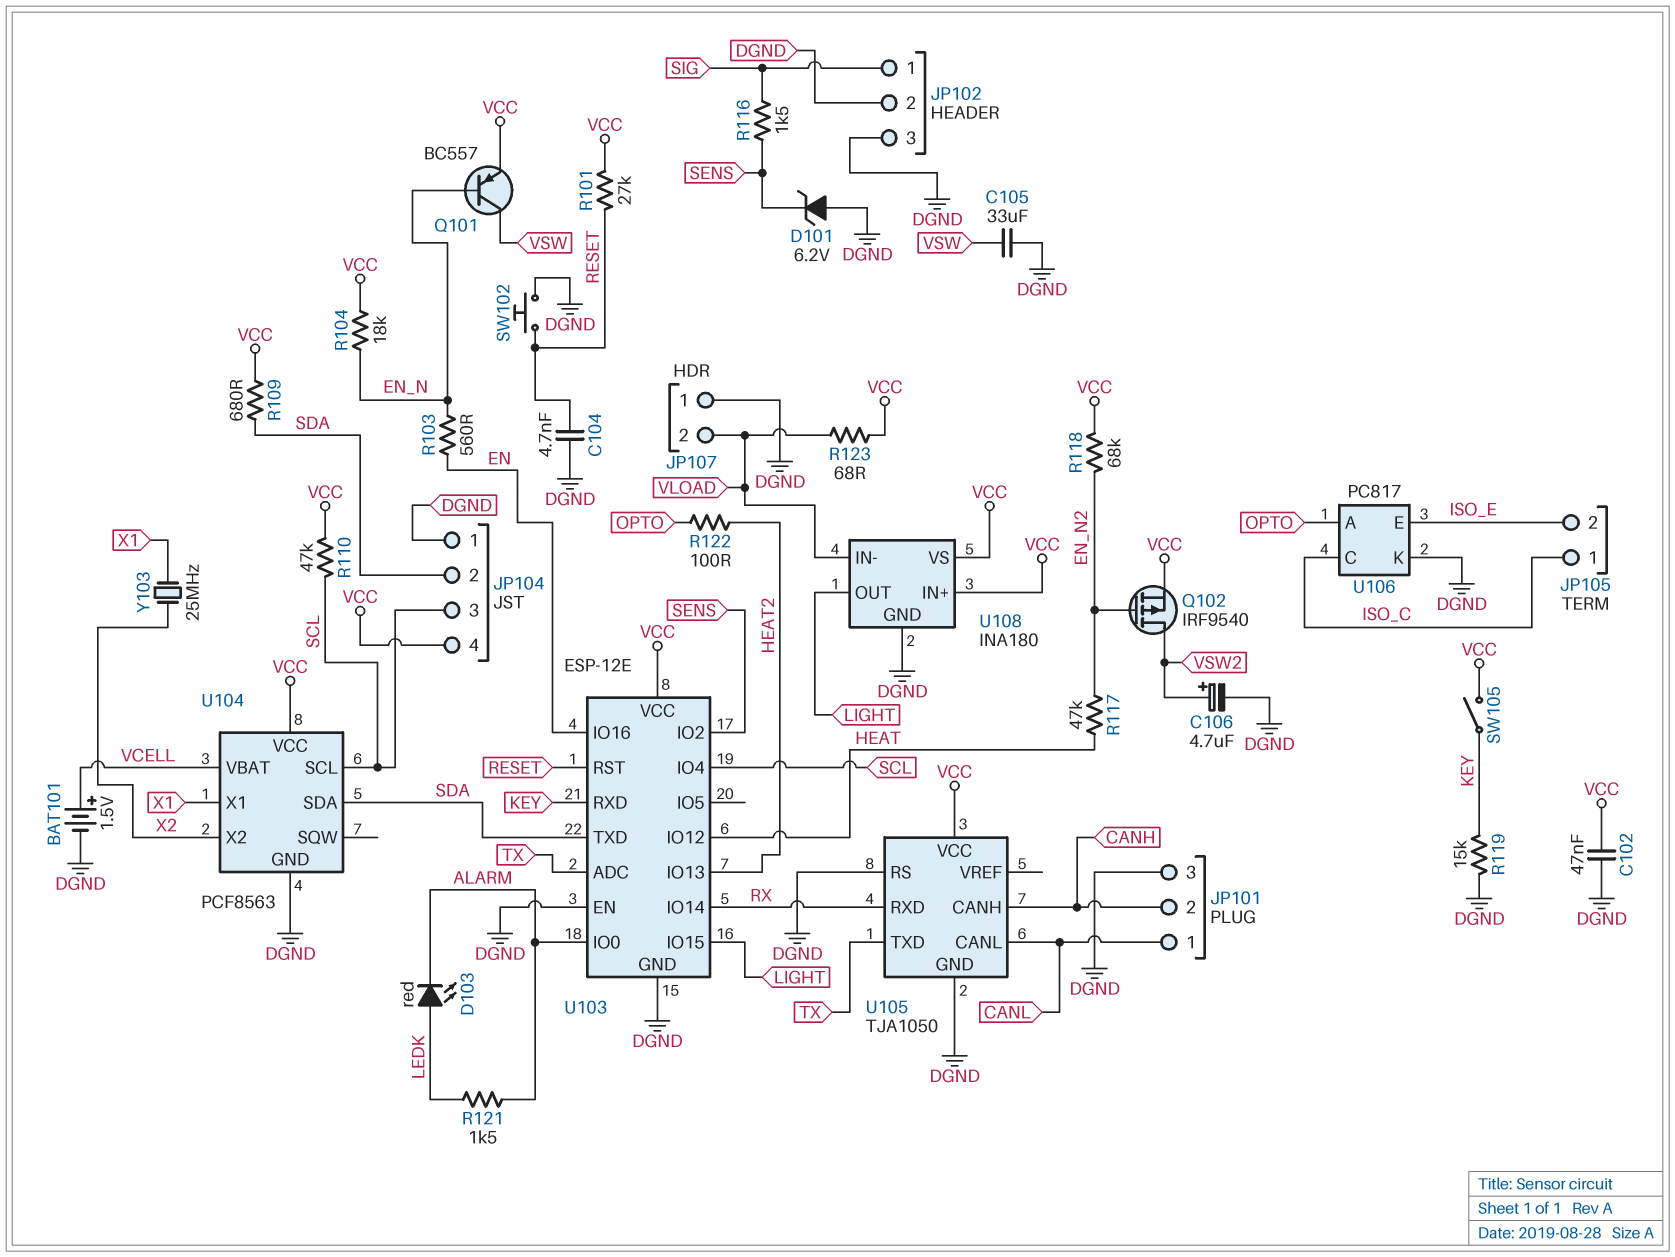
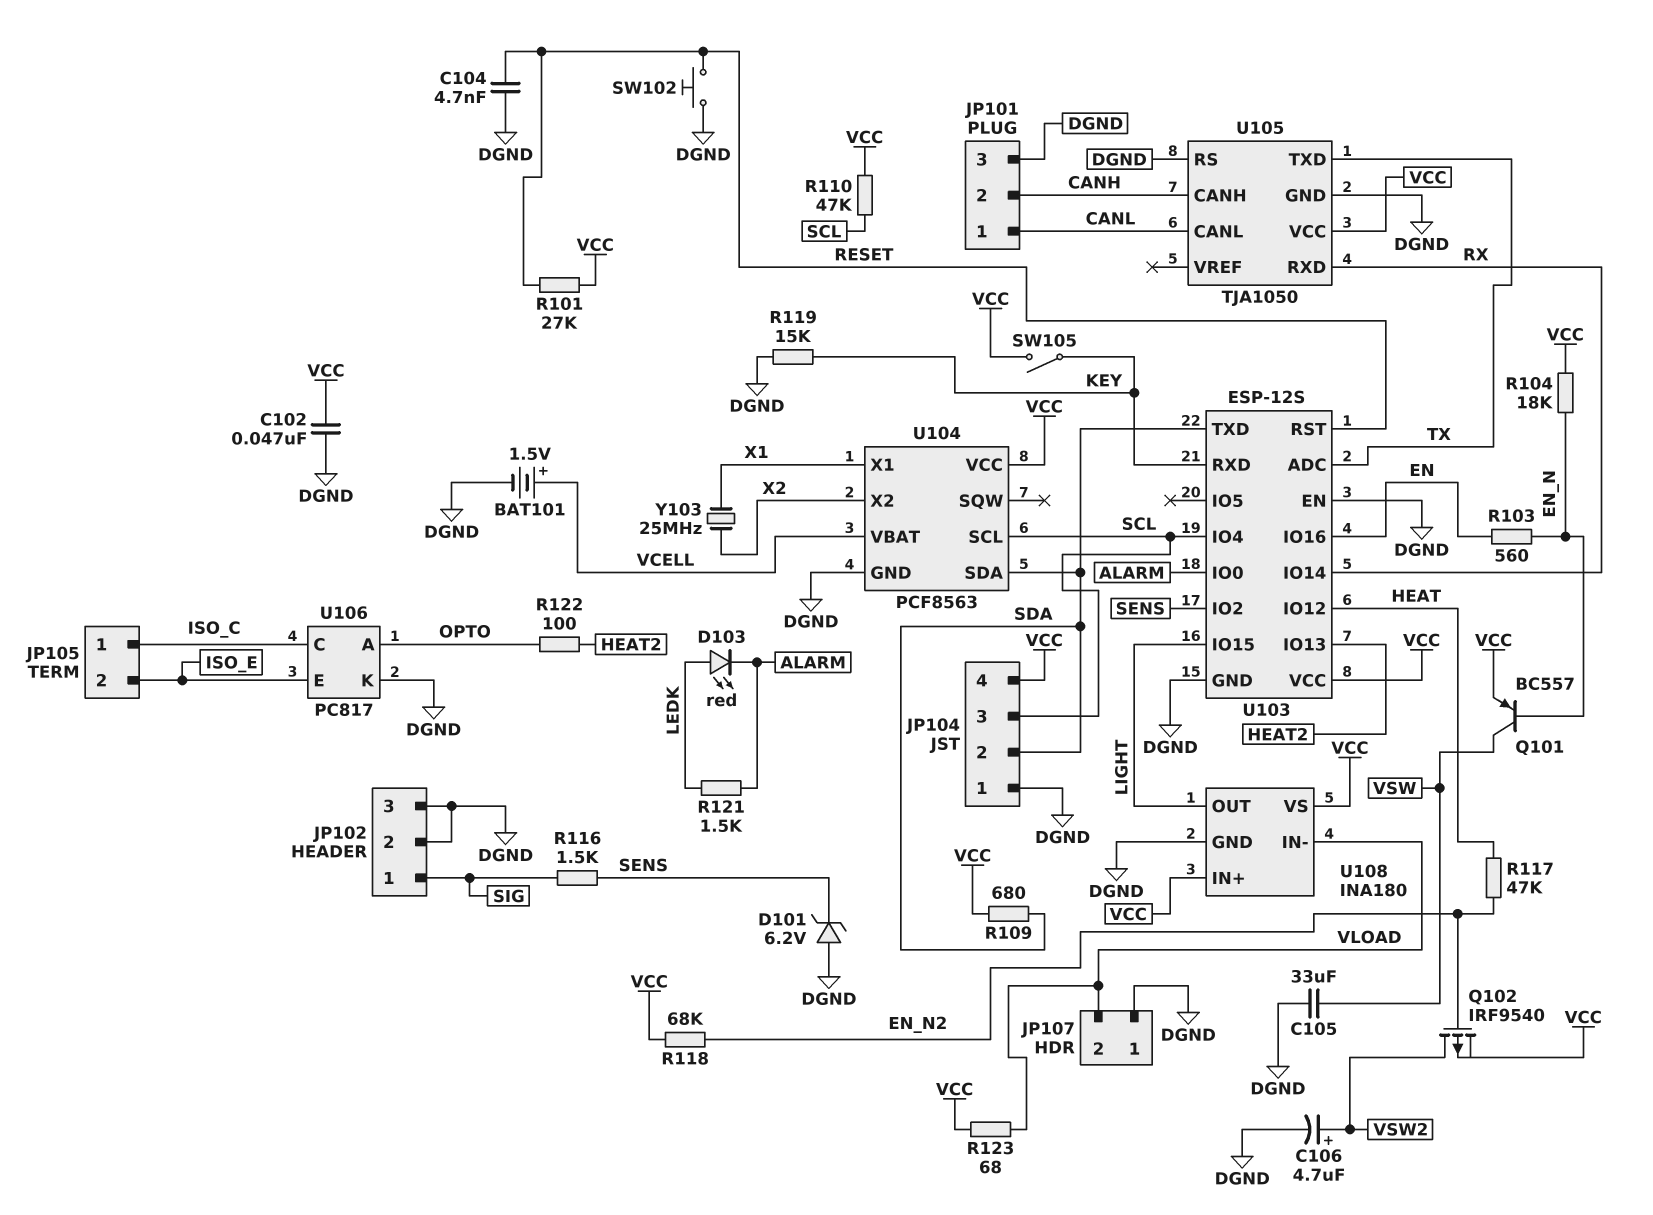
U103: ESP-12E -> ESP-12S

